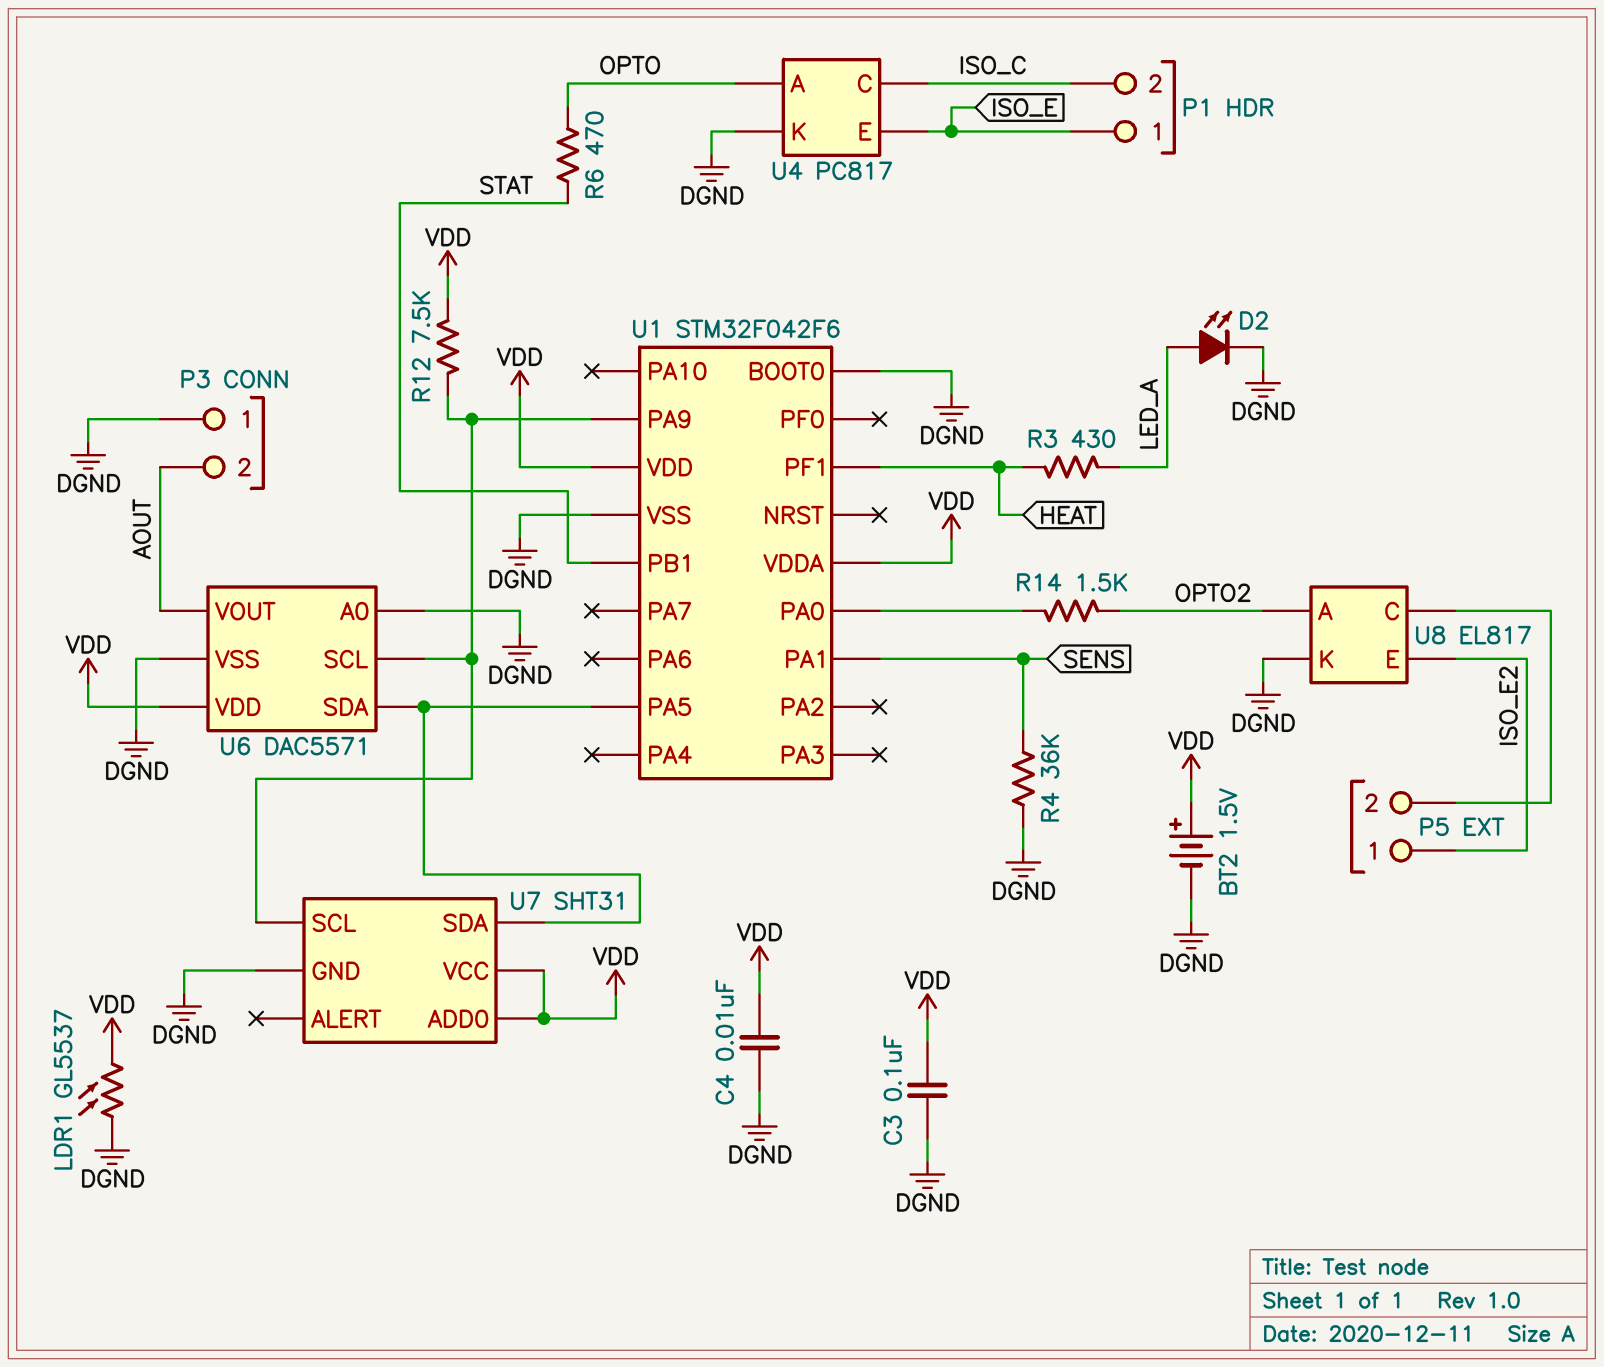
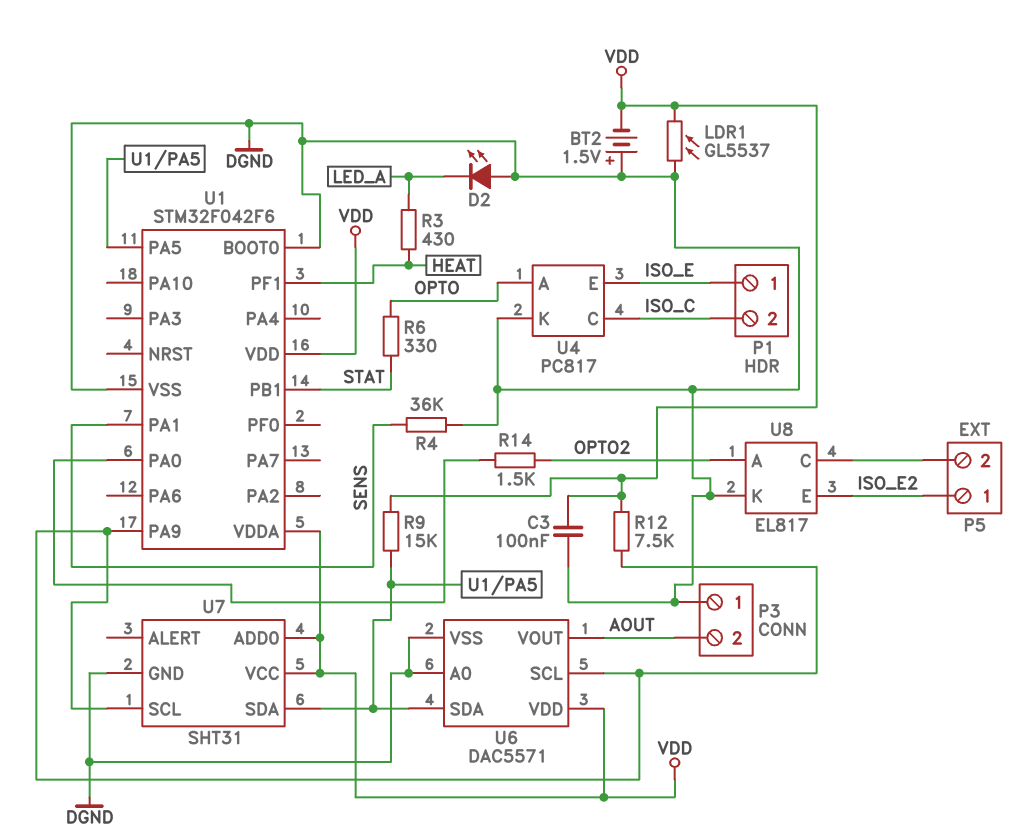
BT2: 1.5V (plus VDD, minus DGND) -> 1.5V (plus DGND, minus VDD)
C4: 10nF (DGND, VDD) -> none
D2: LED (A LED_A, K DGND) -> LED (A DGND, K LED_A)
R6: 470 (OPTO, STAT) -> 330 (OPTO, STAT)
R9: none -> 15k (U1/PA5, VDD)

